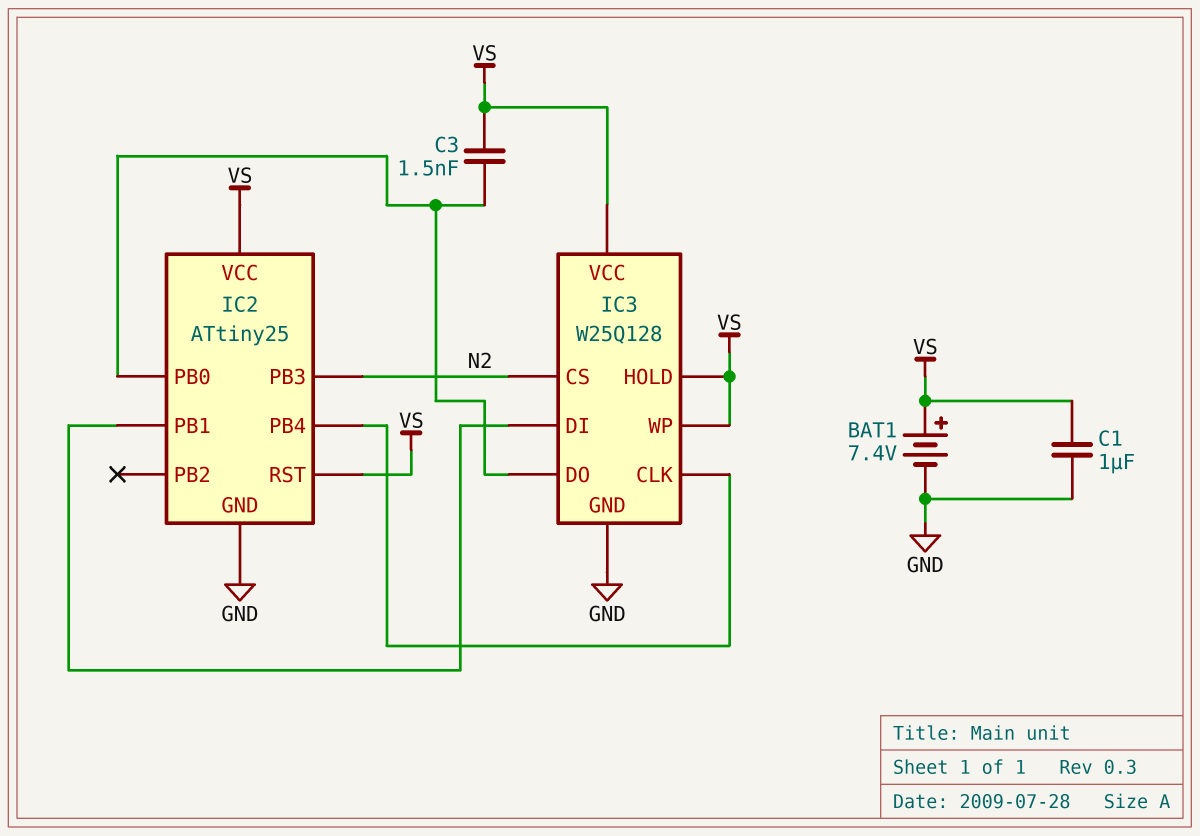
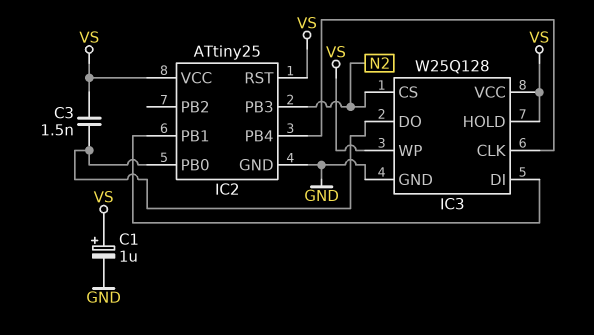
BAT1: 7.4V (plus VS, minus GND) -> none
C1: 1uF (GND, VS) -> 1uF (plus VS, minus GND)

